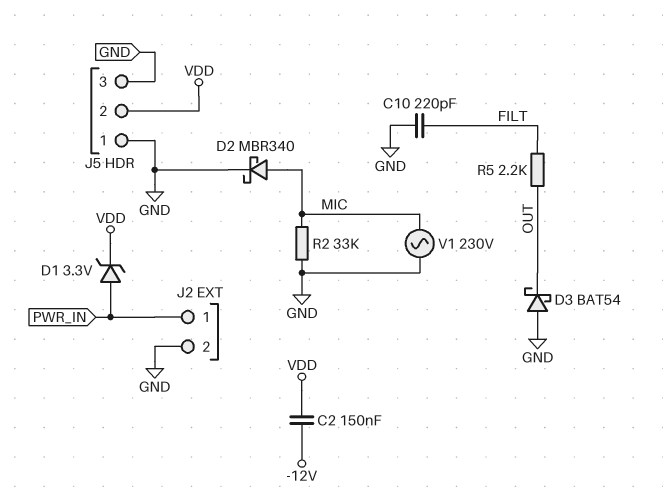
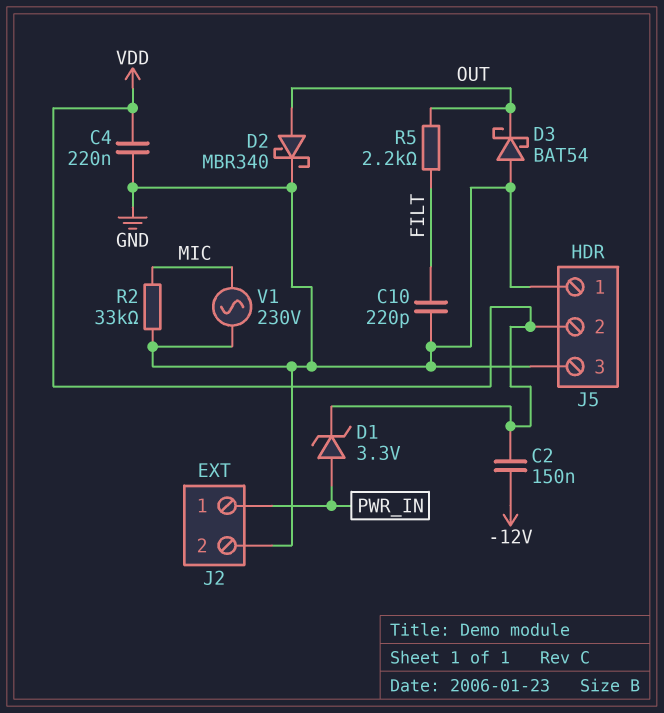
C4: none -> 220nF (GND, VDD)
D2: schottky MBR340 (A MIC, K GND) -> schottky MBR340 (A OUT, K GND)

